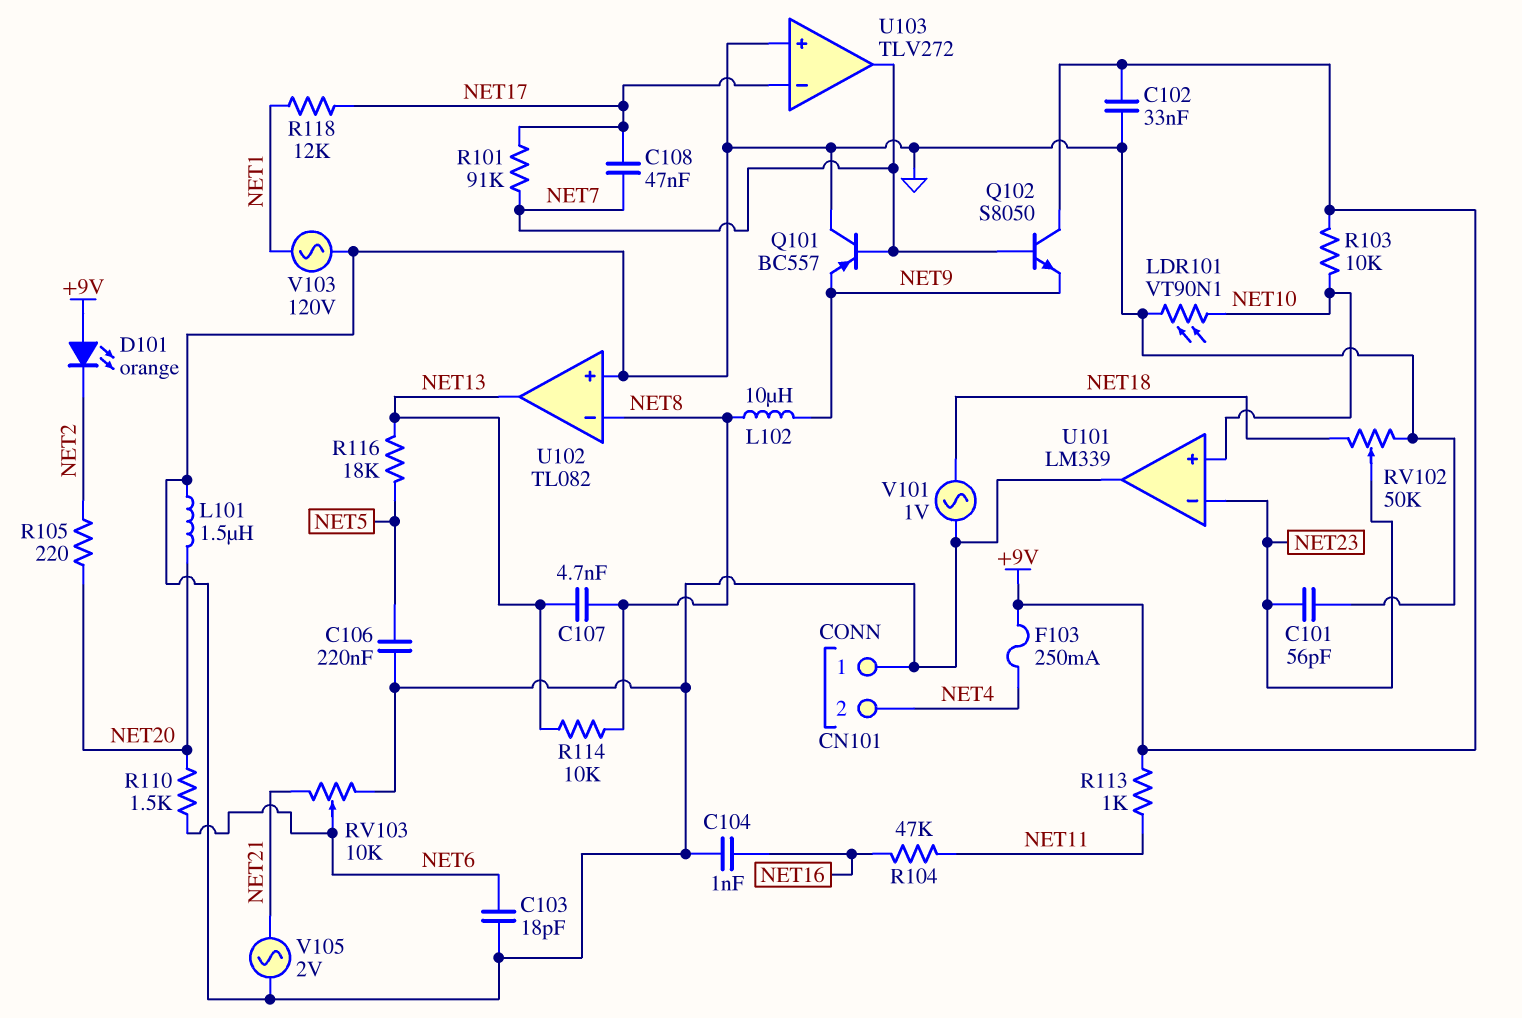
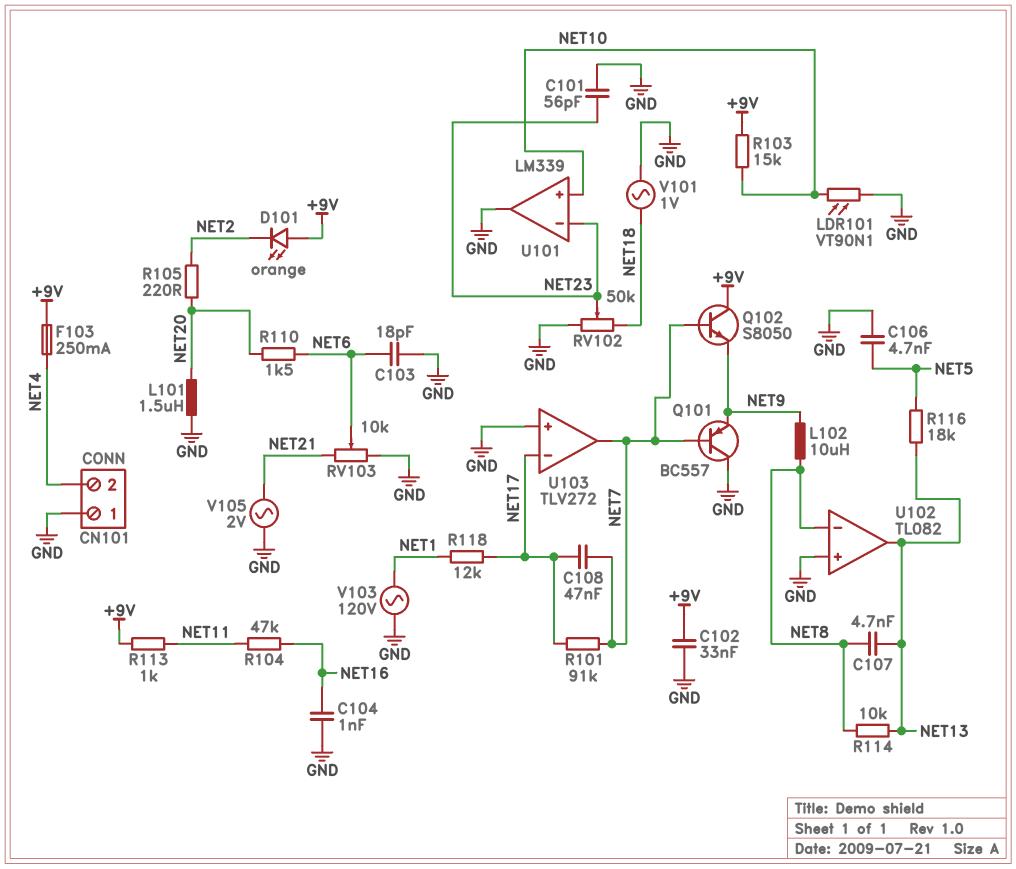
C106: 220nF (GND, NET5) -> 4.7nF (GND, NET5)
R103: 10k (+9V, NET10) -> 15k (+9V, NET10)

